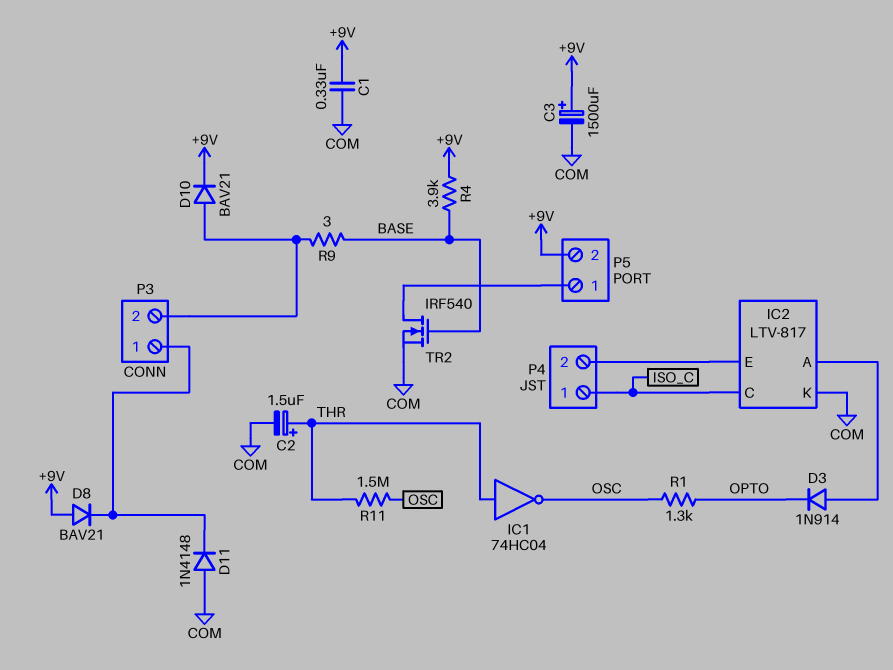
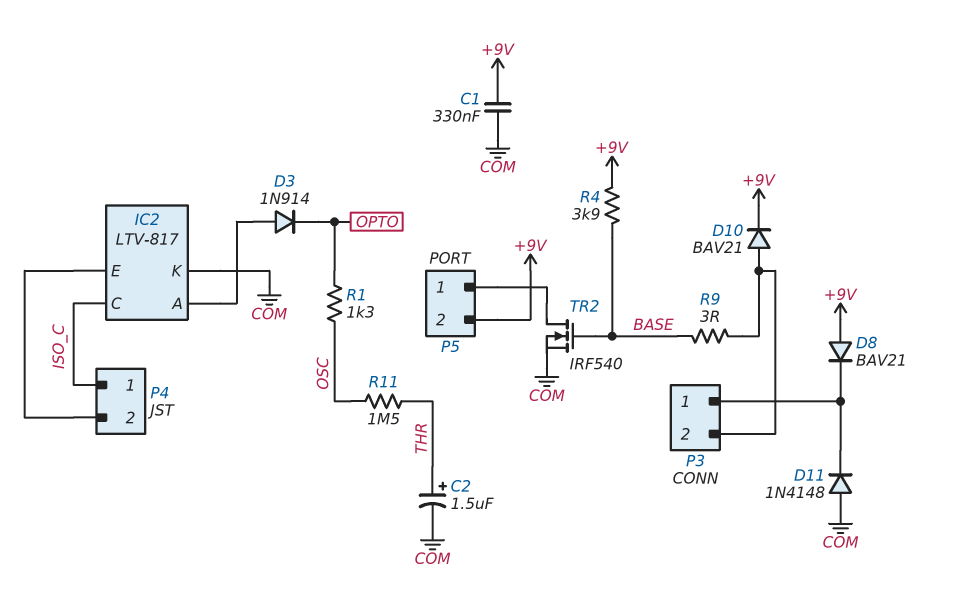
C3: 1500uF (plus +9V, minus COM) -> none
IC1: NOT 74HC04 (in THR, out OSC) -> none

